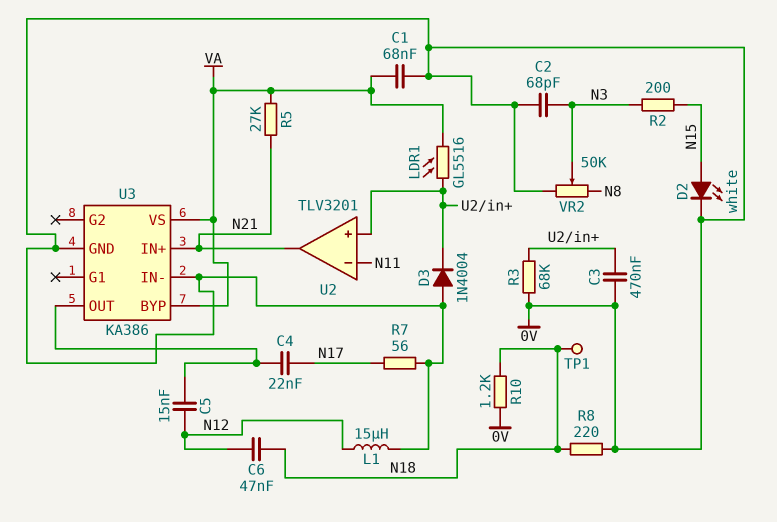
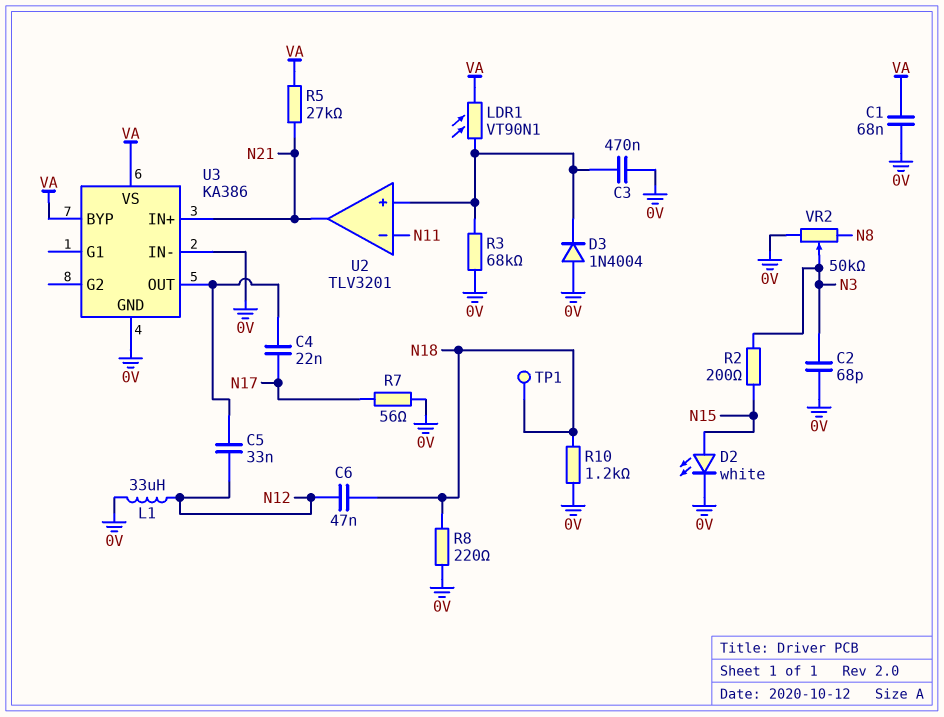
C5: 15nF (N12, U3/OUT) -> 33nF (N12, U3/OUT)
L1: 15uH (0V, N12) -> 33uH (0V, N12)
LDR1: GL5516 (U2/in+, VA) -> VT90N1 (U2/in+, VA)

